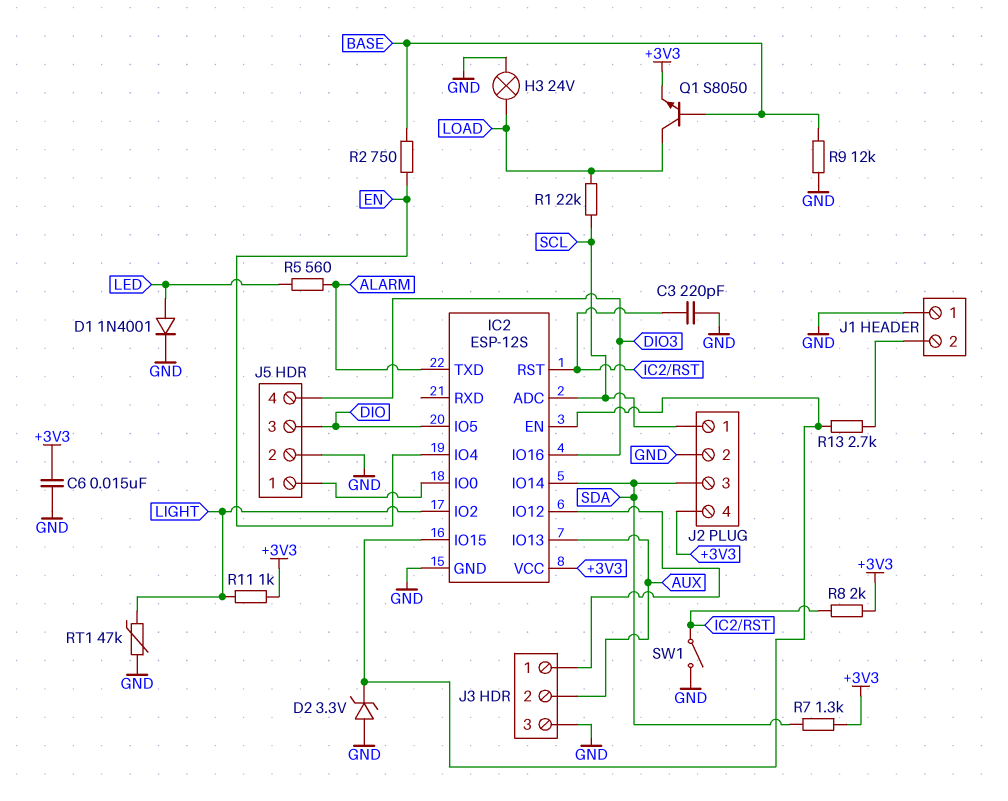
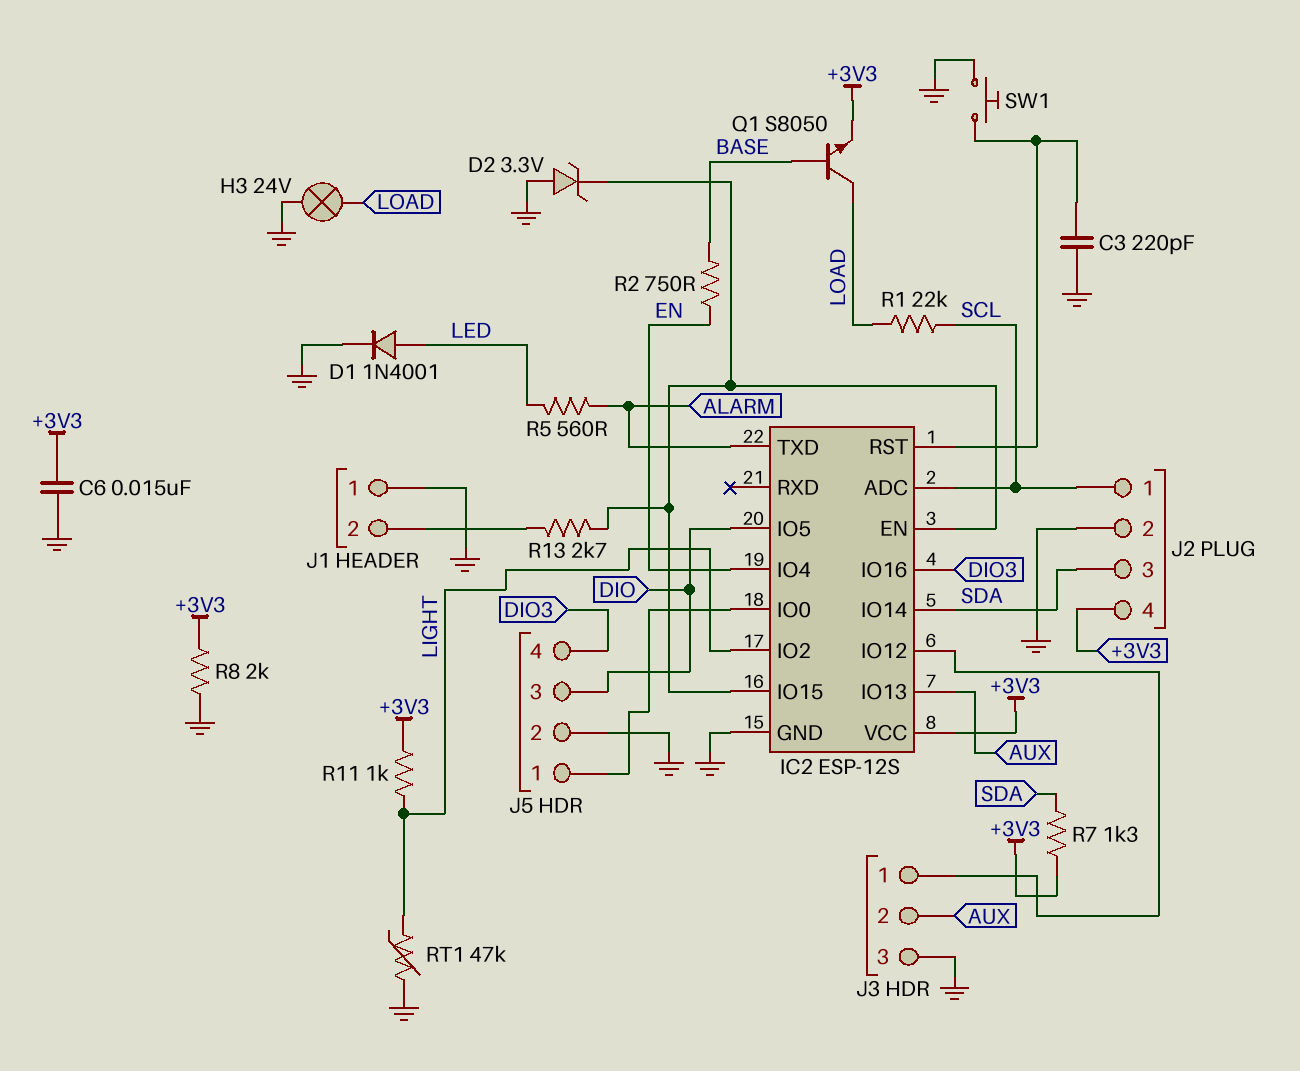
R8: 2k (+3V3, IC2/RST) -> 2k (+3V3, GND)
R9: 12k (BASE, GND) -> none
SW1: switch (GND, IC2/RST) -> button (GND, IC2/RST)

